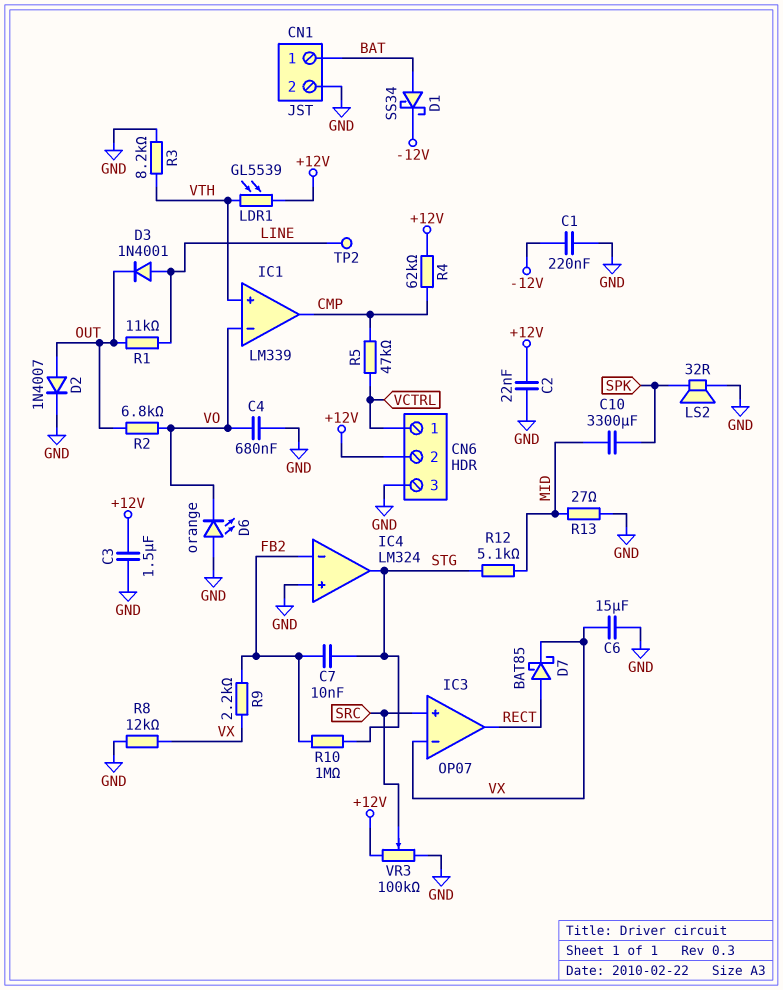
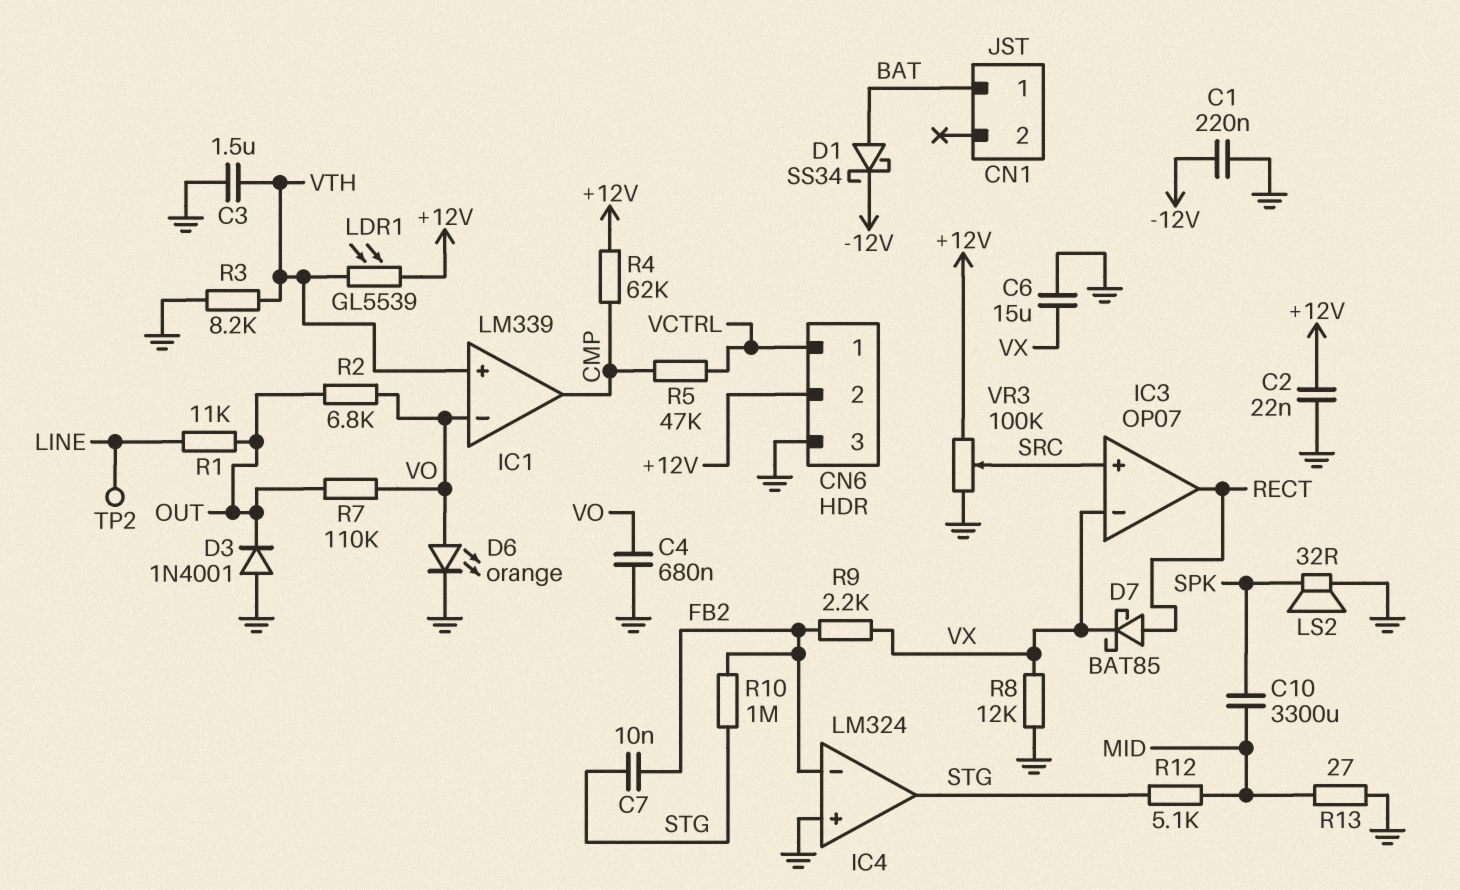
C3: 1.5uF (+12V, GND) -> 1.5uF (GND, VTH)
CN1 pin 2: GND -> none
D2: diode 1N4007 (A OUT, K GND) -> none
D3: diode 1N4001 (A LINE, K OUT) -> diode 1N4001 (A GND, K OUT)
D6: LED orange (A GND, K VO) -> LED orange (A VO, K GND)
R7: none -> 110k (OUT, VO)

